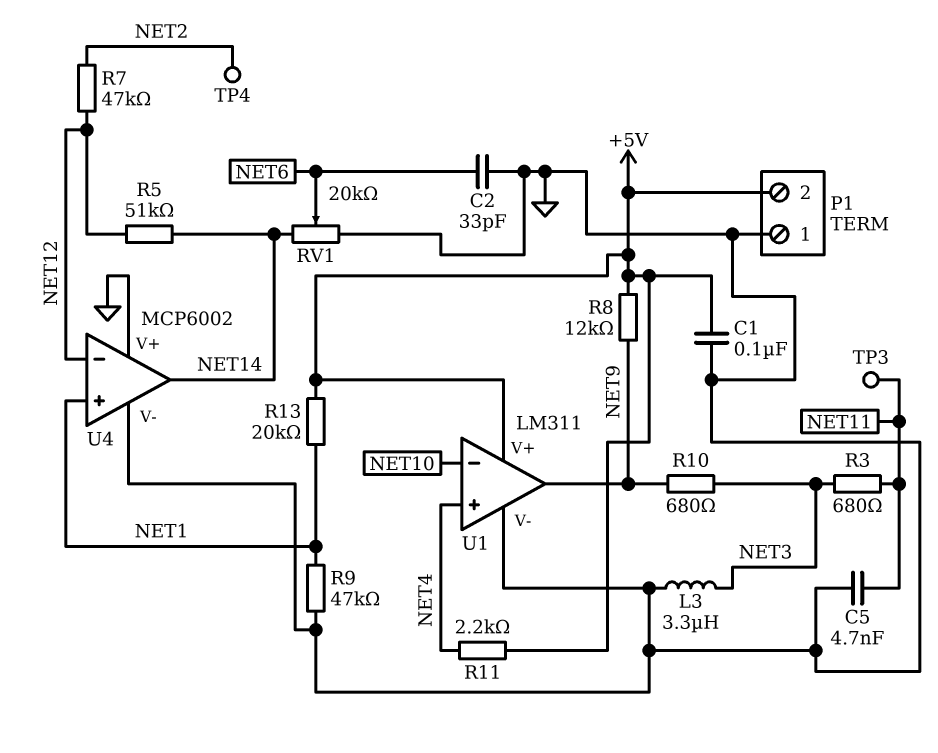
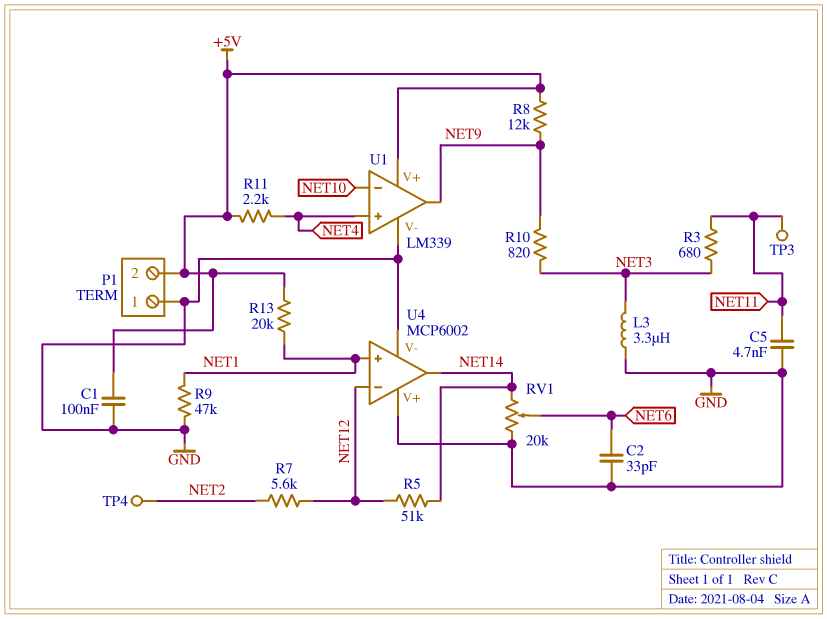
R7: 47k (NET2, NET12) -> 5.6k (NET2, NET12)
R10: 680 (NET3, NET9) -> 820 (NET3, NET9)
U1: LM311 -> LM339

